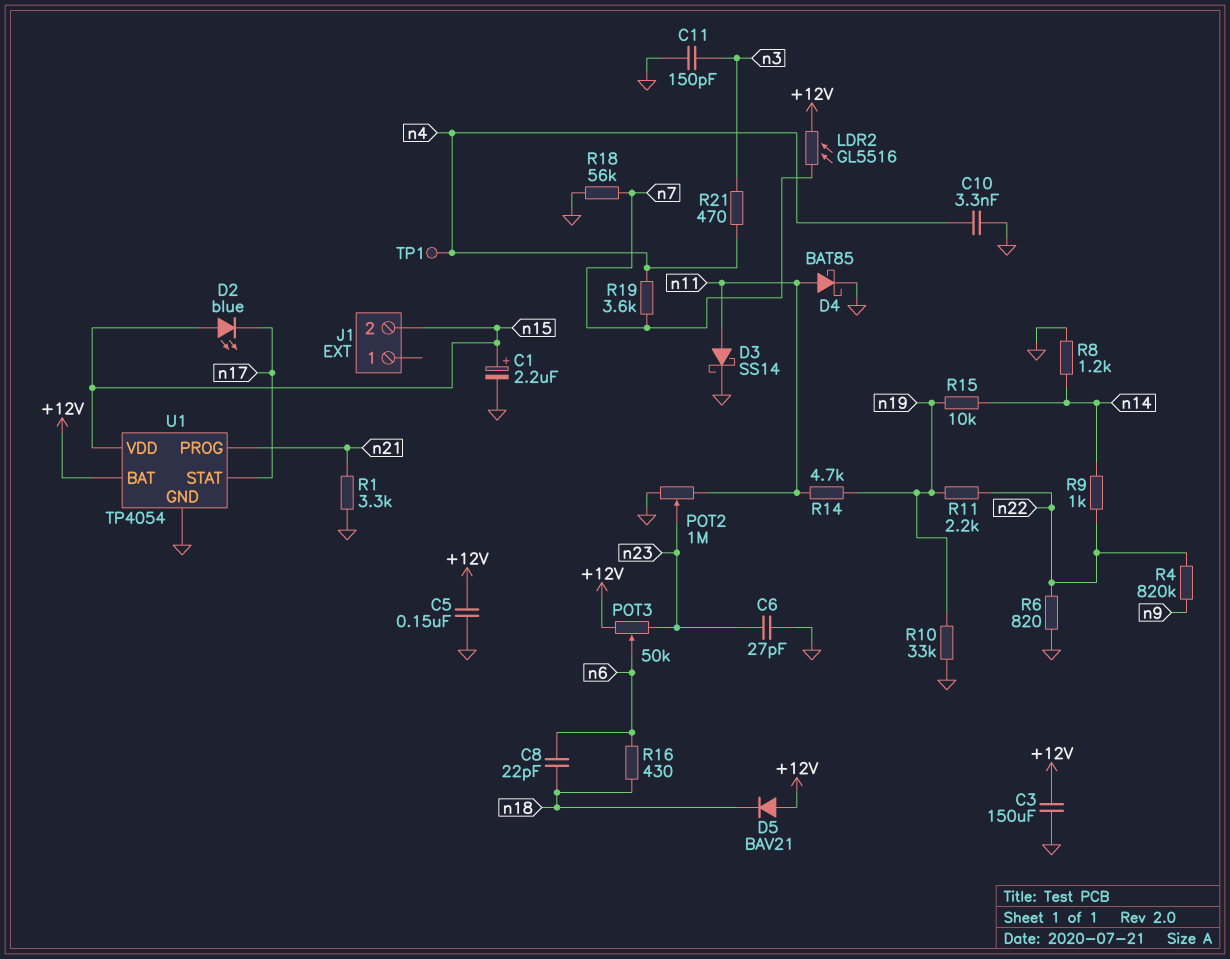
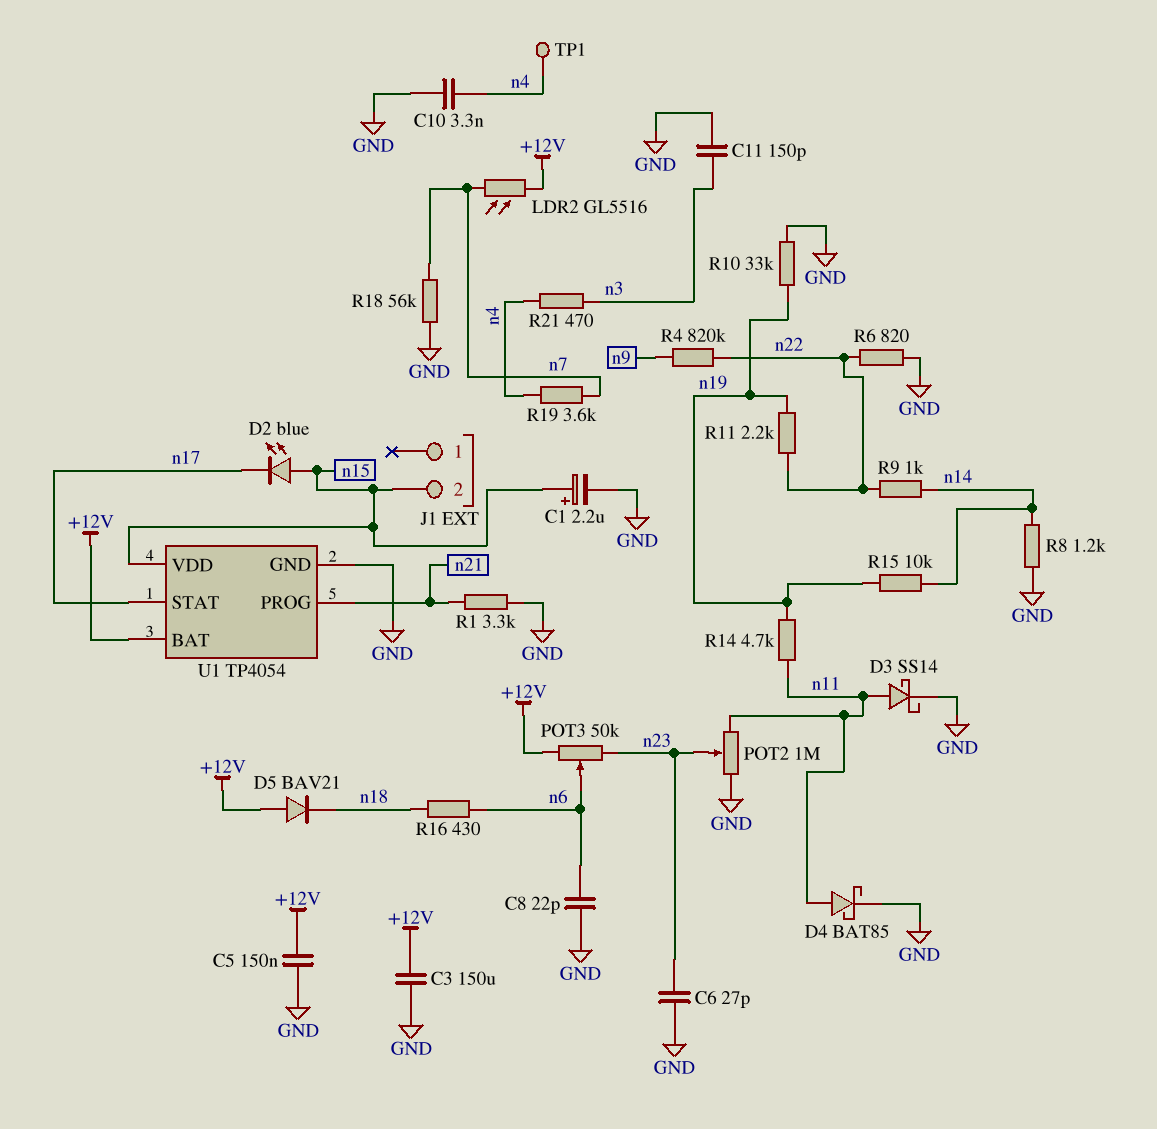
C8: 22pF (n6, n18) -> 22pF (GND, n6)

